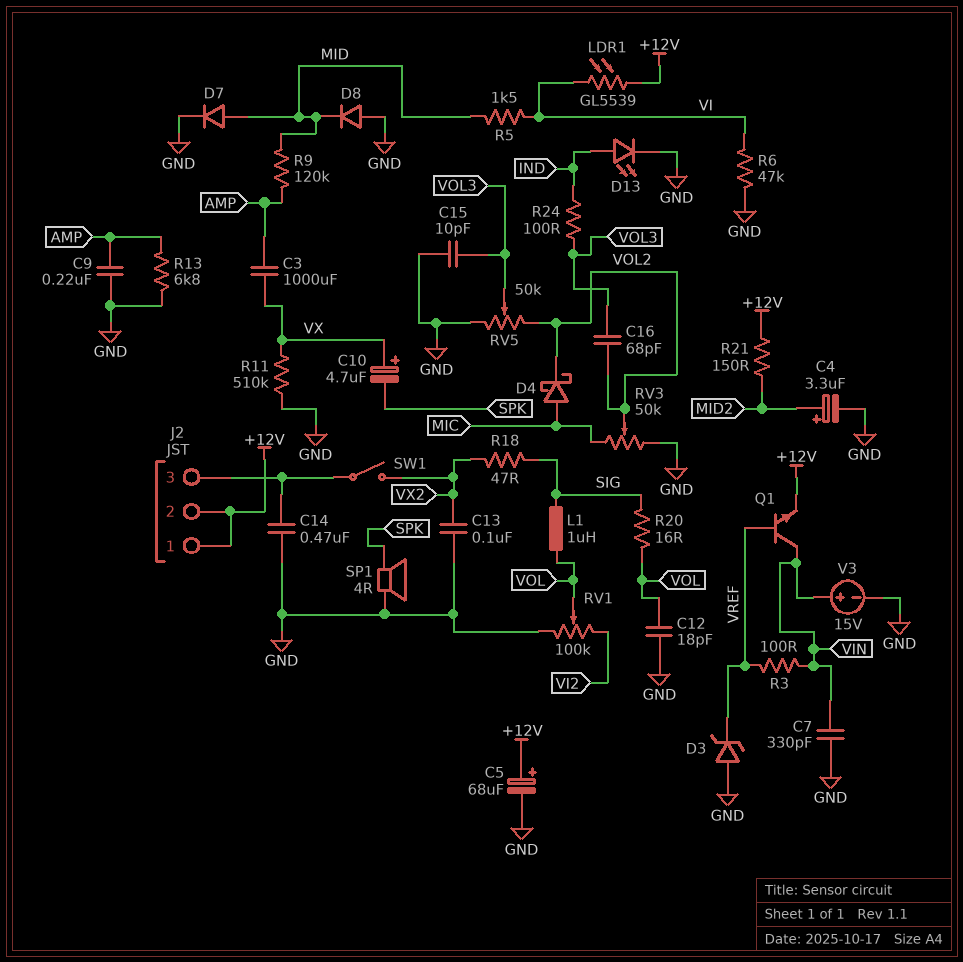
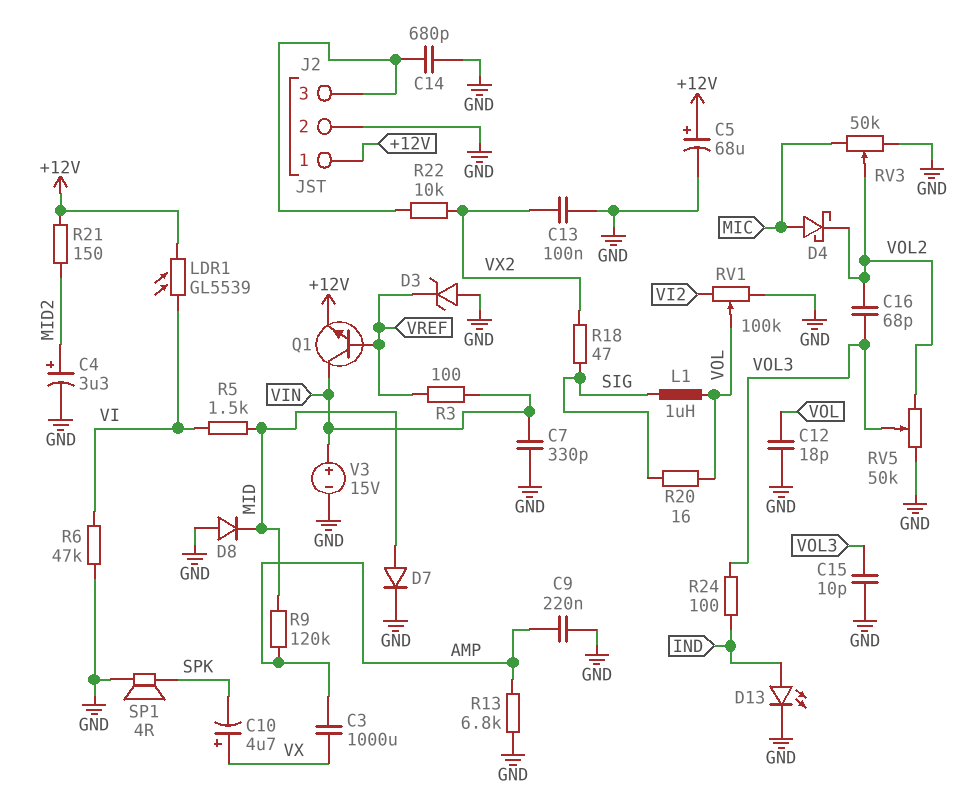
C14: 470nF (GND, J2/3) -> 680pF (GND, J2/3)
J2 pin 2: +12V -> GND
R11: 510k (GND, VX) -> none
R22: none -> 10k (J2/3, VX2)
SW1: switch (J2/3, VX2) -> none

